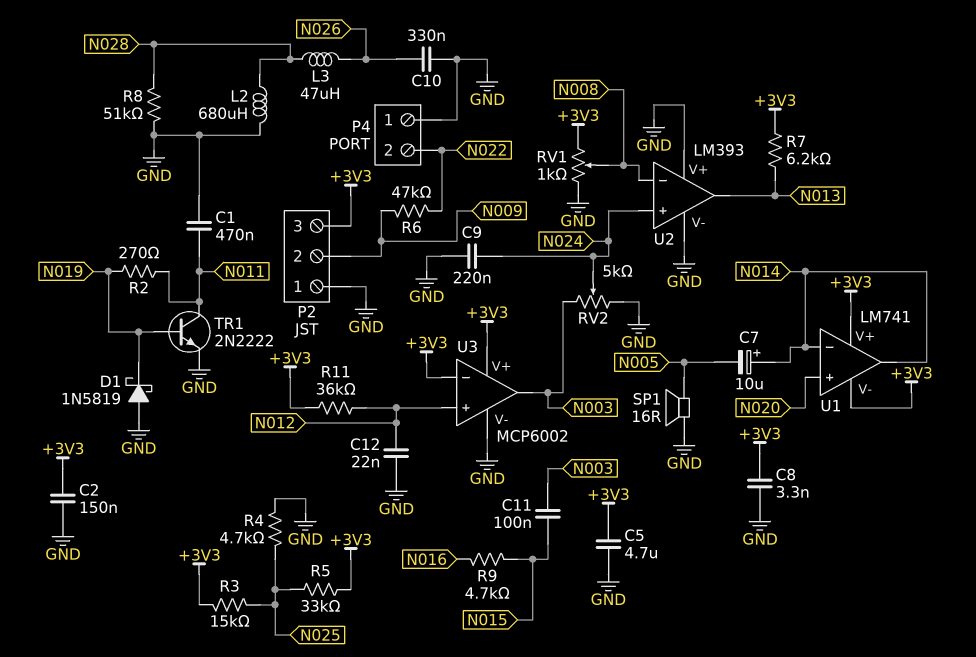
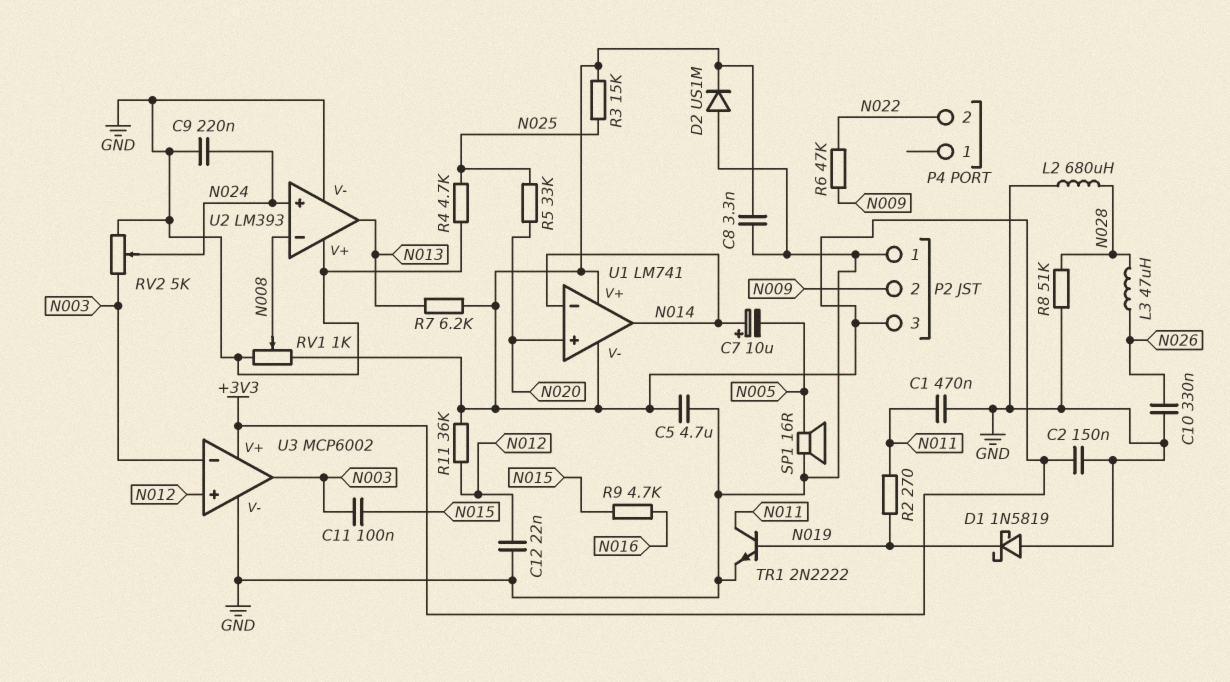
D2: none -> diode US1M (A GND, K +3V3)
P4 pin 1: GND -> none
R5: 33k (+3V3, N025) -> 33k (N020, N025)
U3 pin in-: +3V3 -> N003

